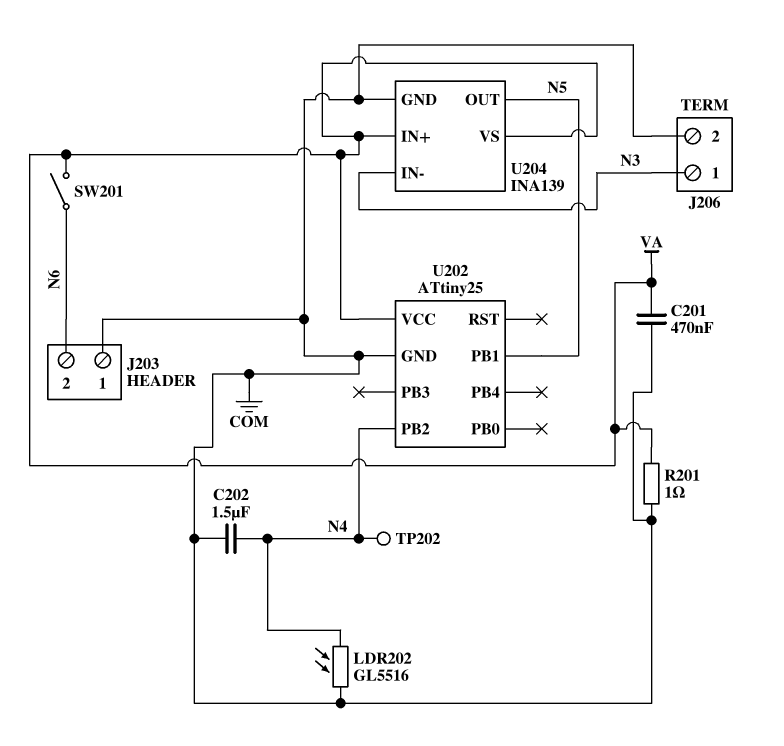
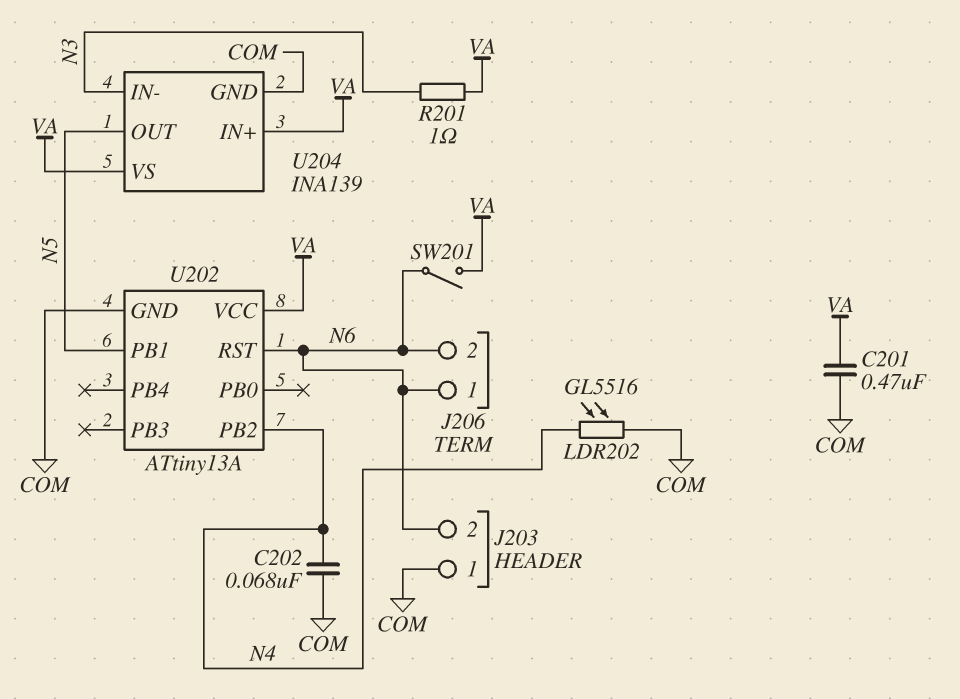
C202: 1.5uF (COM, N4) -> 68nF (COM, N4)
J206 pin 1: N3 -> N6
J206 pin 2: COM -> N6
R201: 1 (COM, VA) -> 1 (N3, VA)
TP202: test point (N4) -> none
U202: ATtiny25 -> ATtiny13A
U202 pin RST: none -> N6

